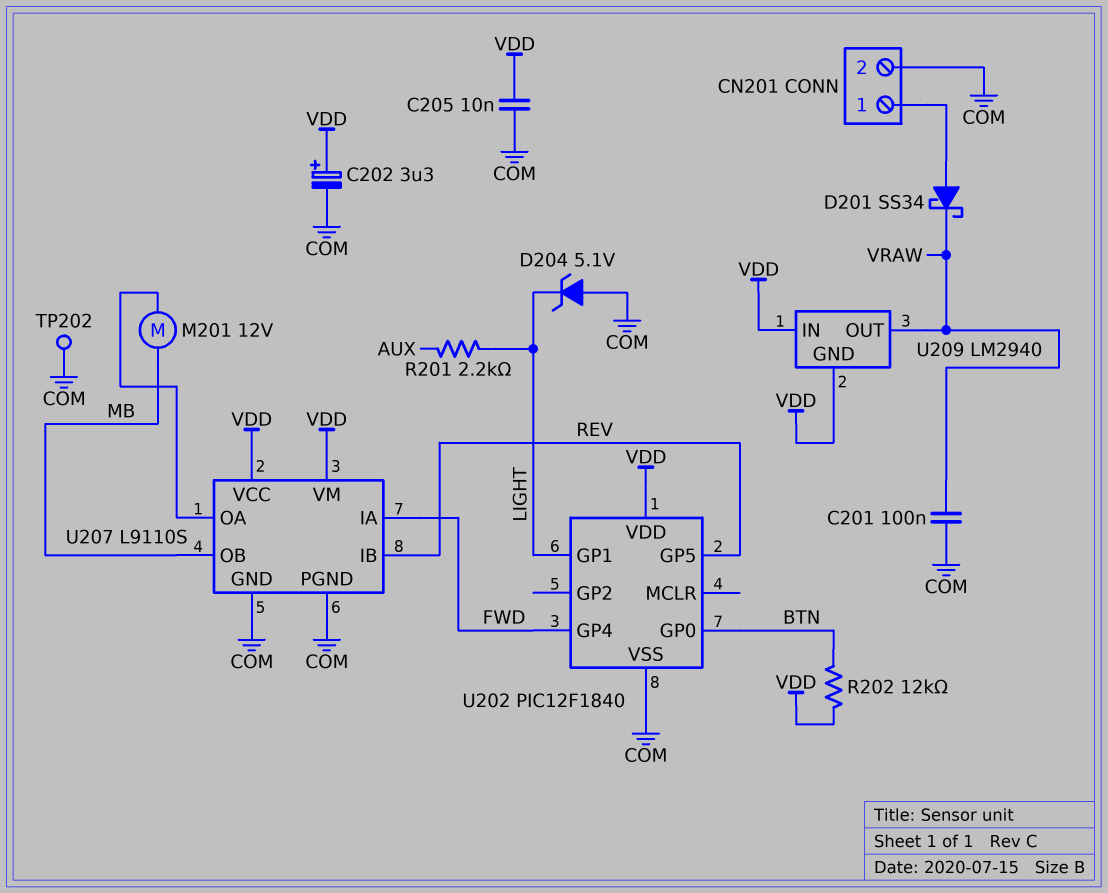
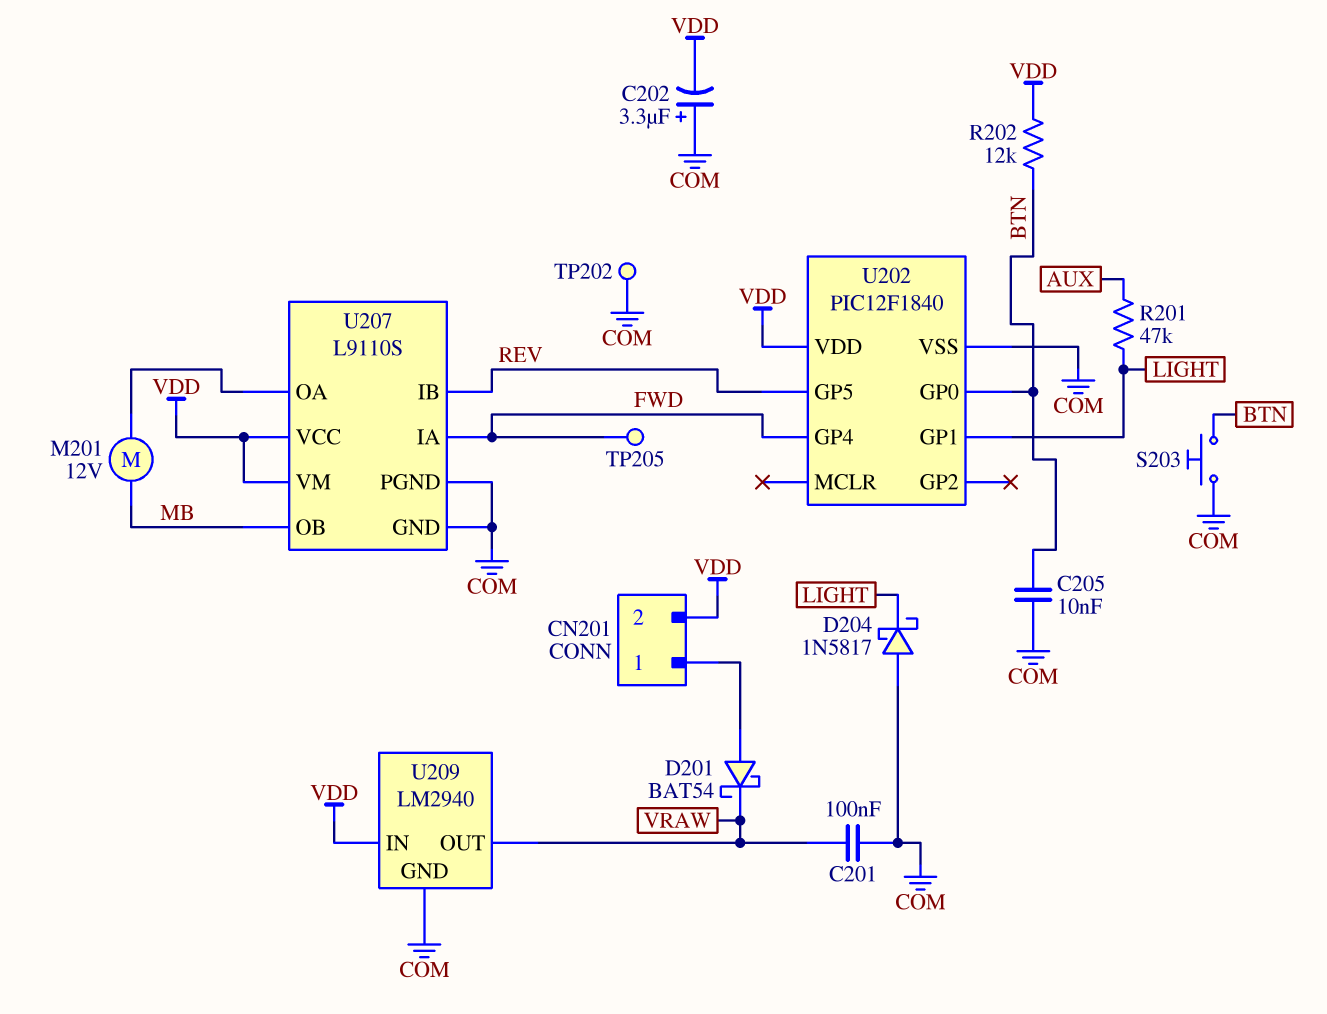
C202: 3.3uF (plus VDD, minus COM) -> 3.3uF (plus COM, minus VDD)
C205: 10nF (COM, VDD) -> 10nF (BTN, COM)
CN201 pin 2: COM -> VDD
D201: schottky SS34 (A CN201/1, K VRAW) -> schottky BAT54 (A CN201/1, K VRAW)
D204: zener 5.1V (A COM, K LIGHT) -> schottky 1N5817 (A COM, K LIGHT)
R201: 2.2k (AUX, LIGHT) -> 47k (AUX, LIGHT)
S203: none -> button (BTN, COM)
TP205: none -> test point (FWD)
U209 pin GND: VDD -> COM

